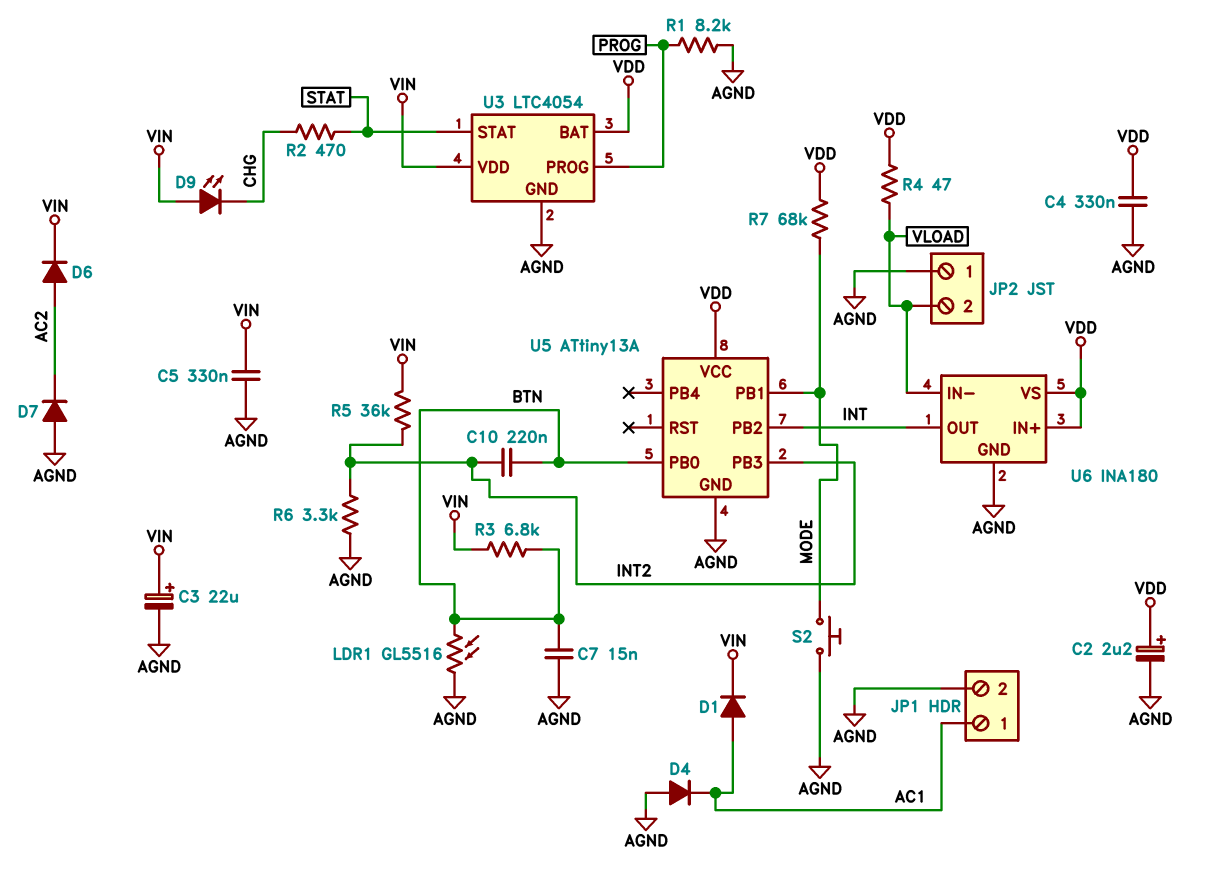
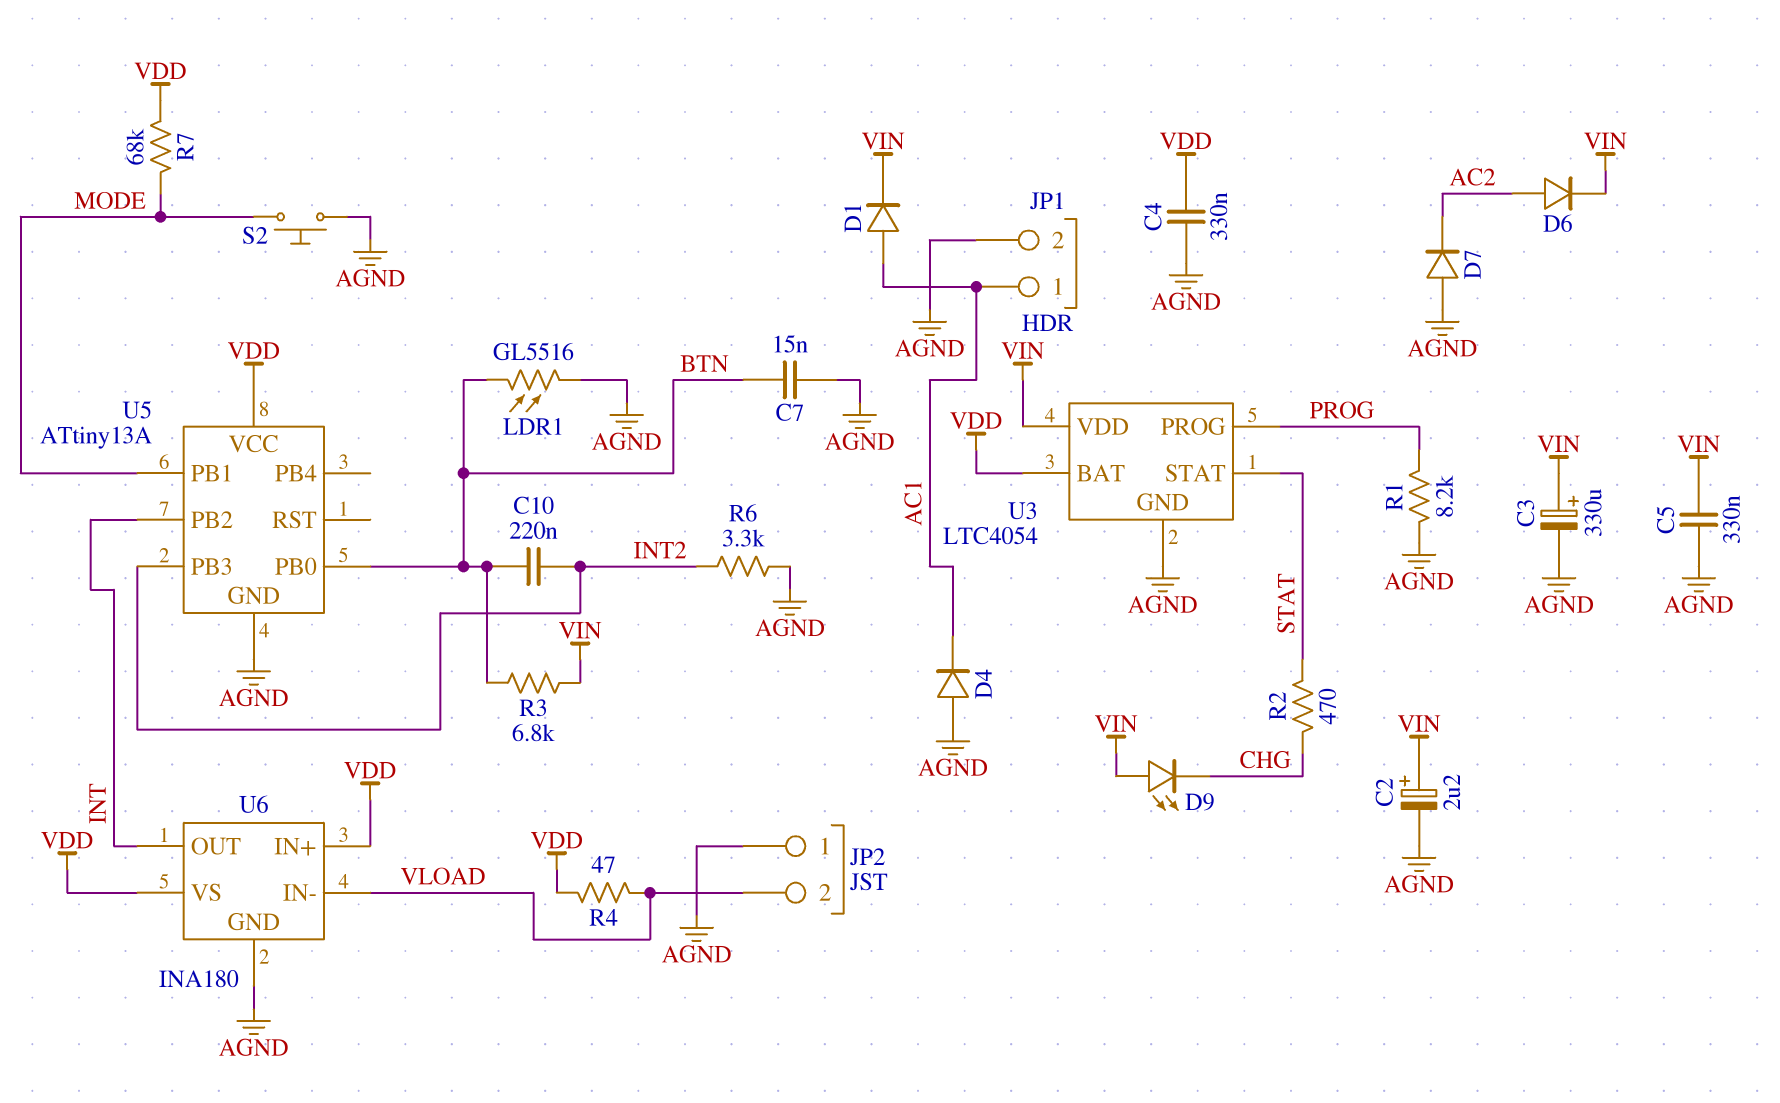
C2: 2.2uF (plus VDD, minus AGND) -> 2.2uF (plus VIN, minus AGND)
C3: 22uF (plus VIN, minus AGND) -> 330uF (plus VIN, minus AGND)
R5: 36k (INT2, VIN) -> none

